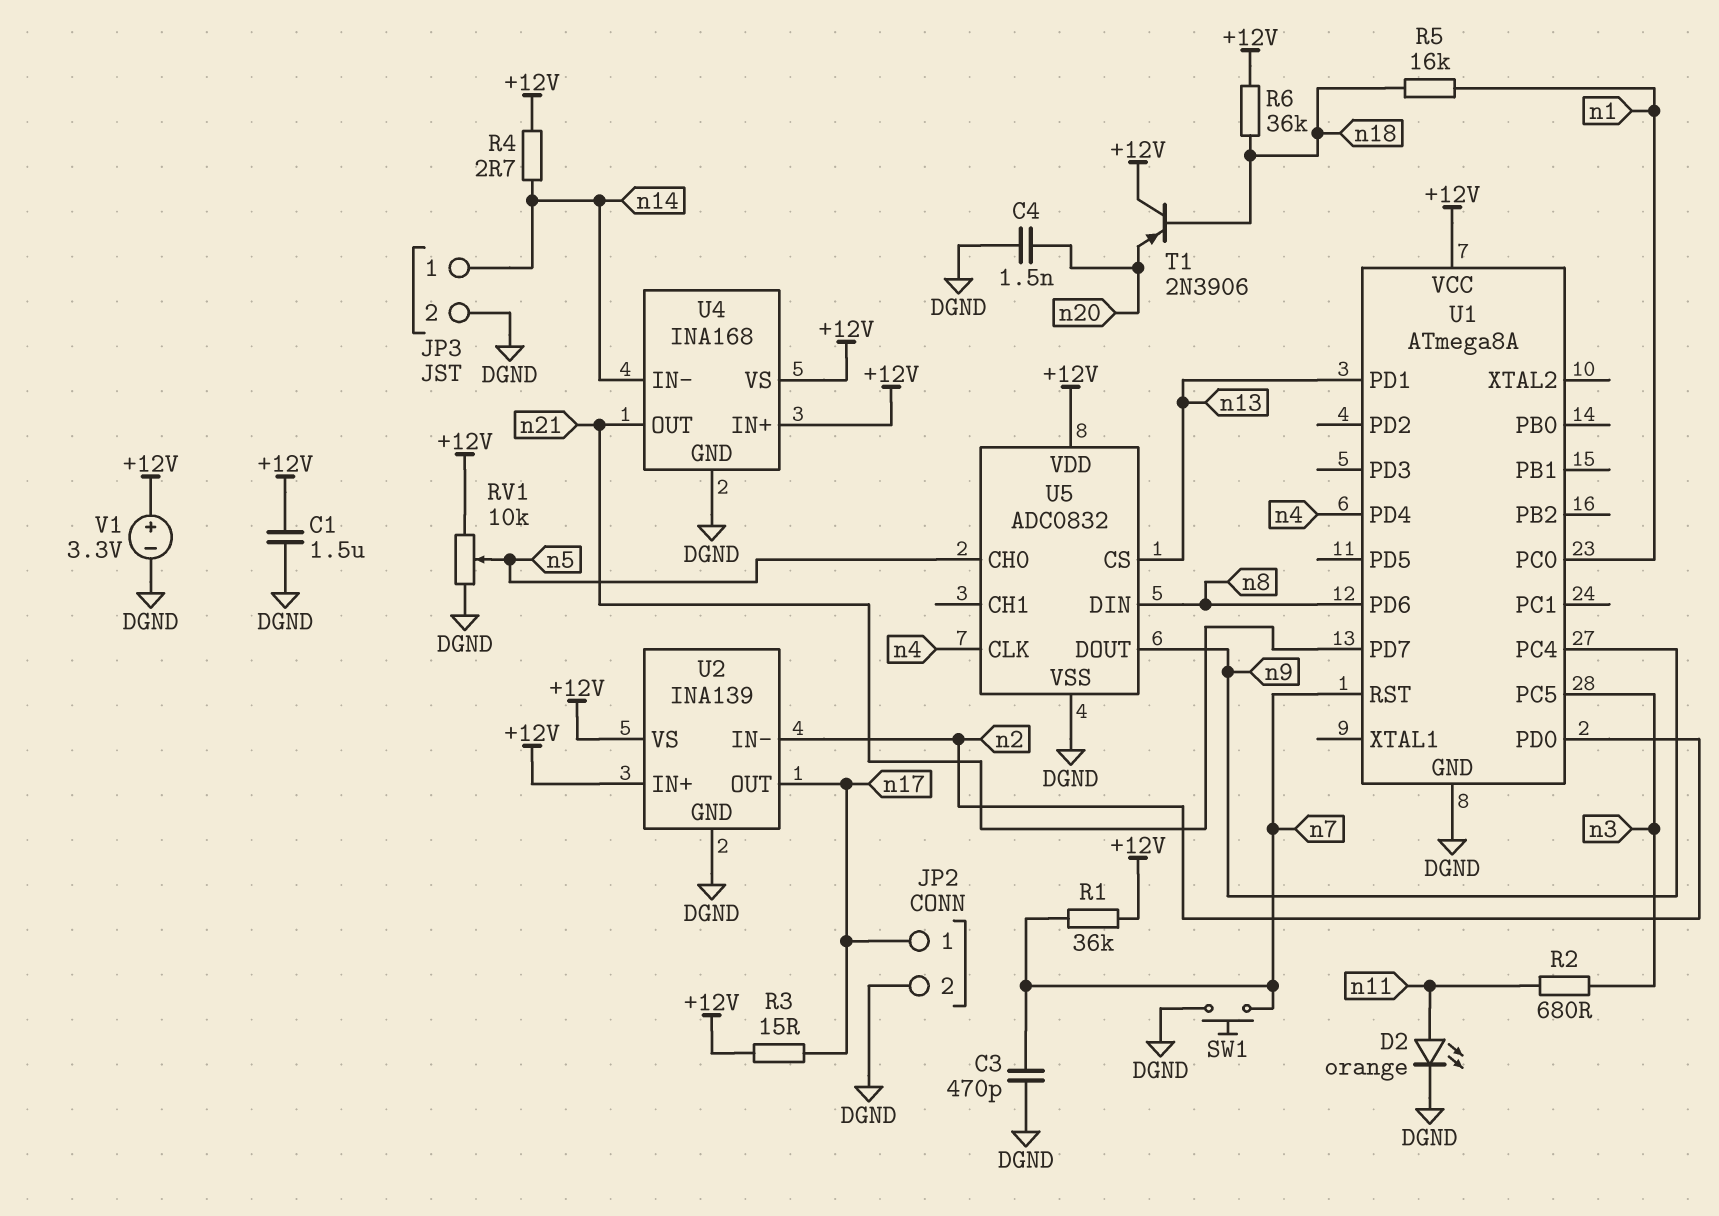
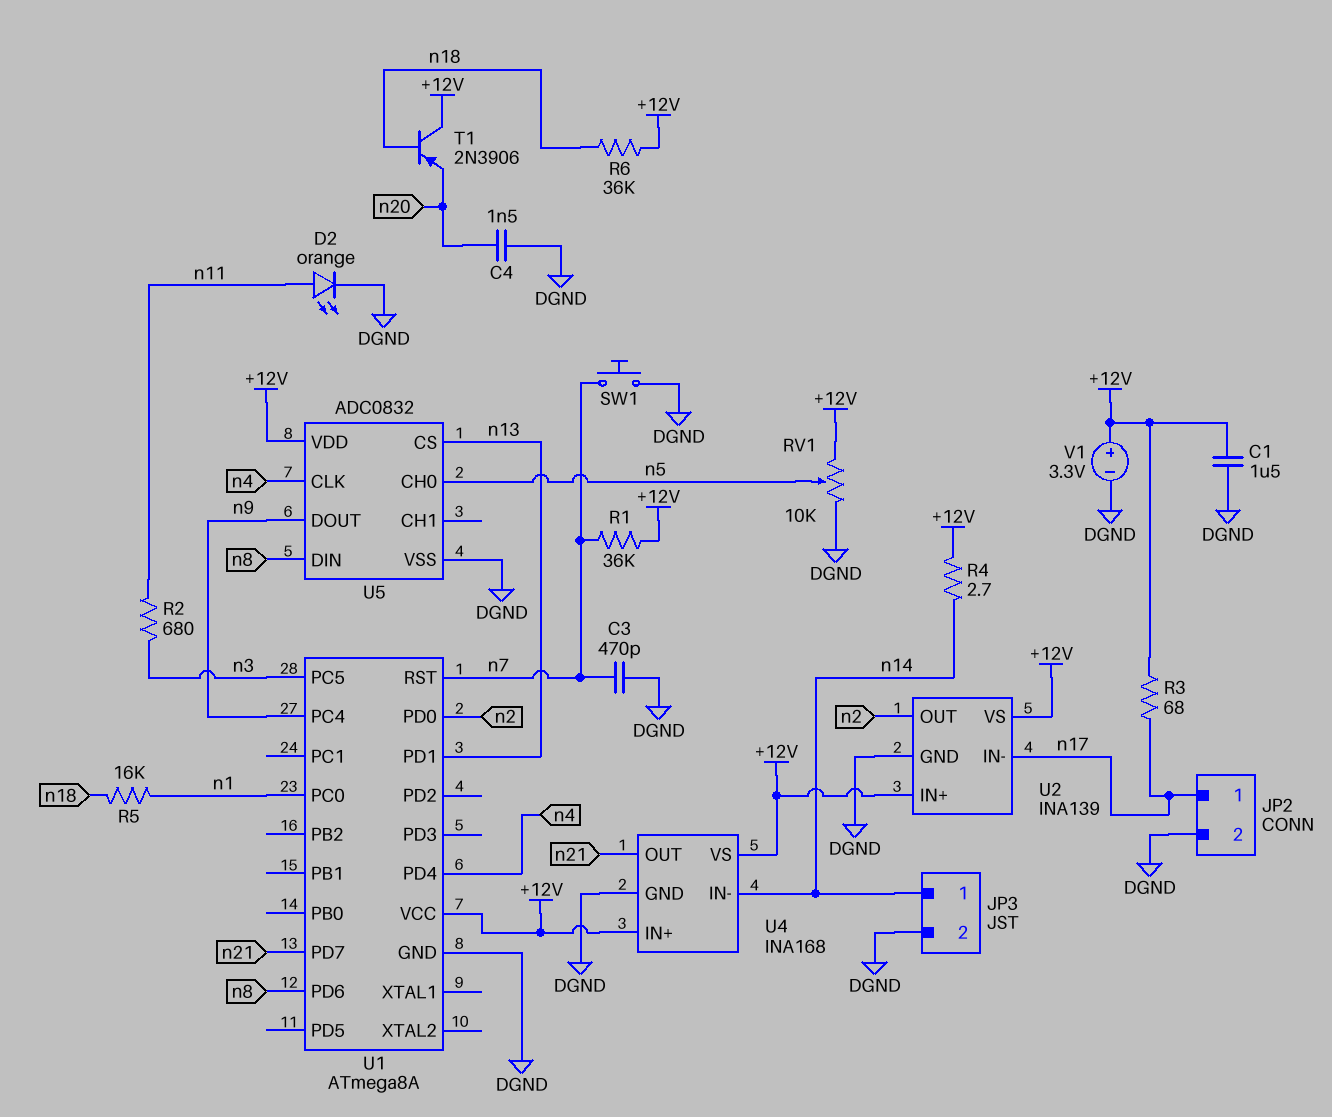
R3: 15 (+12V, n17) -> 68 (+12V, n17)
U2 pin IN-: n2 -> n17
U2 pin OUT: n17 -> n2

